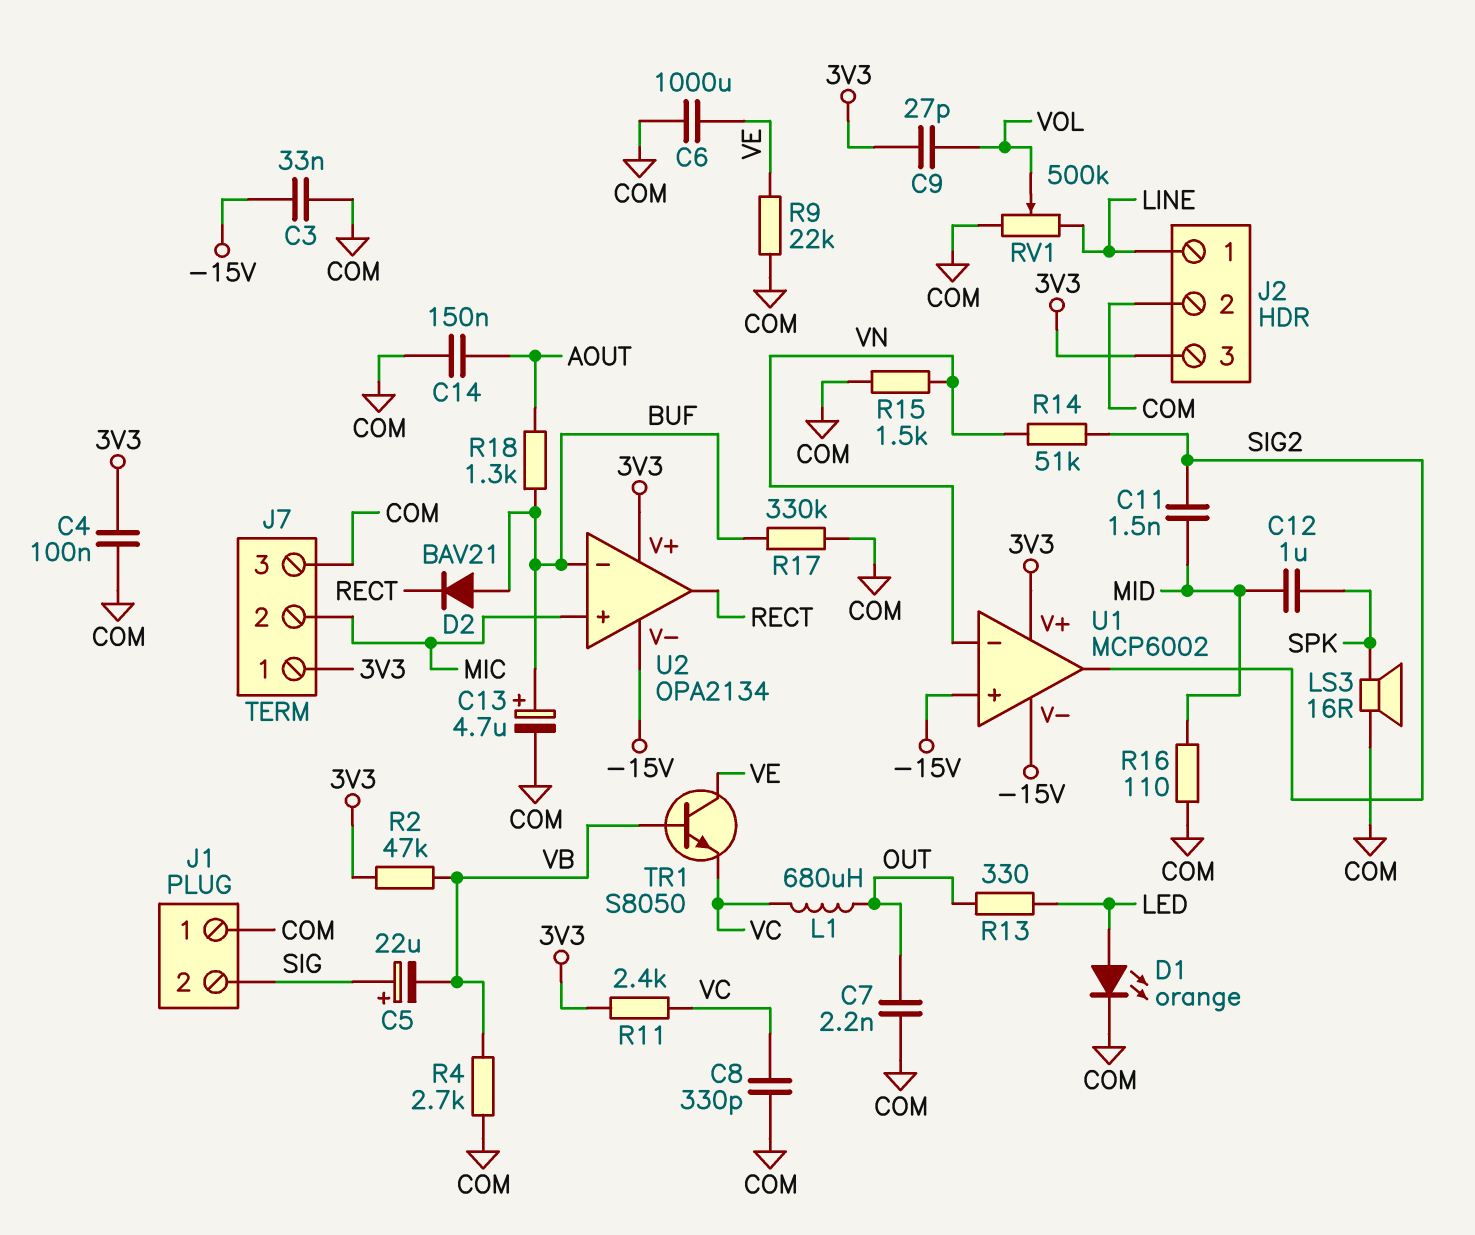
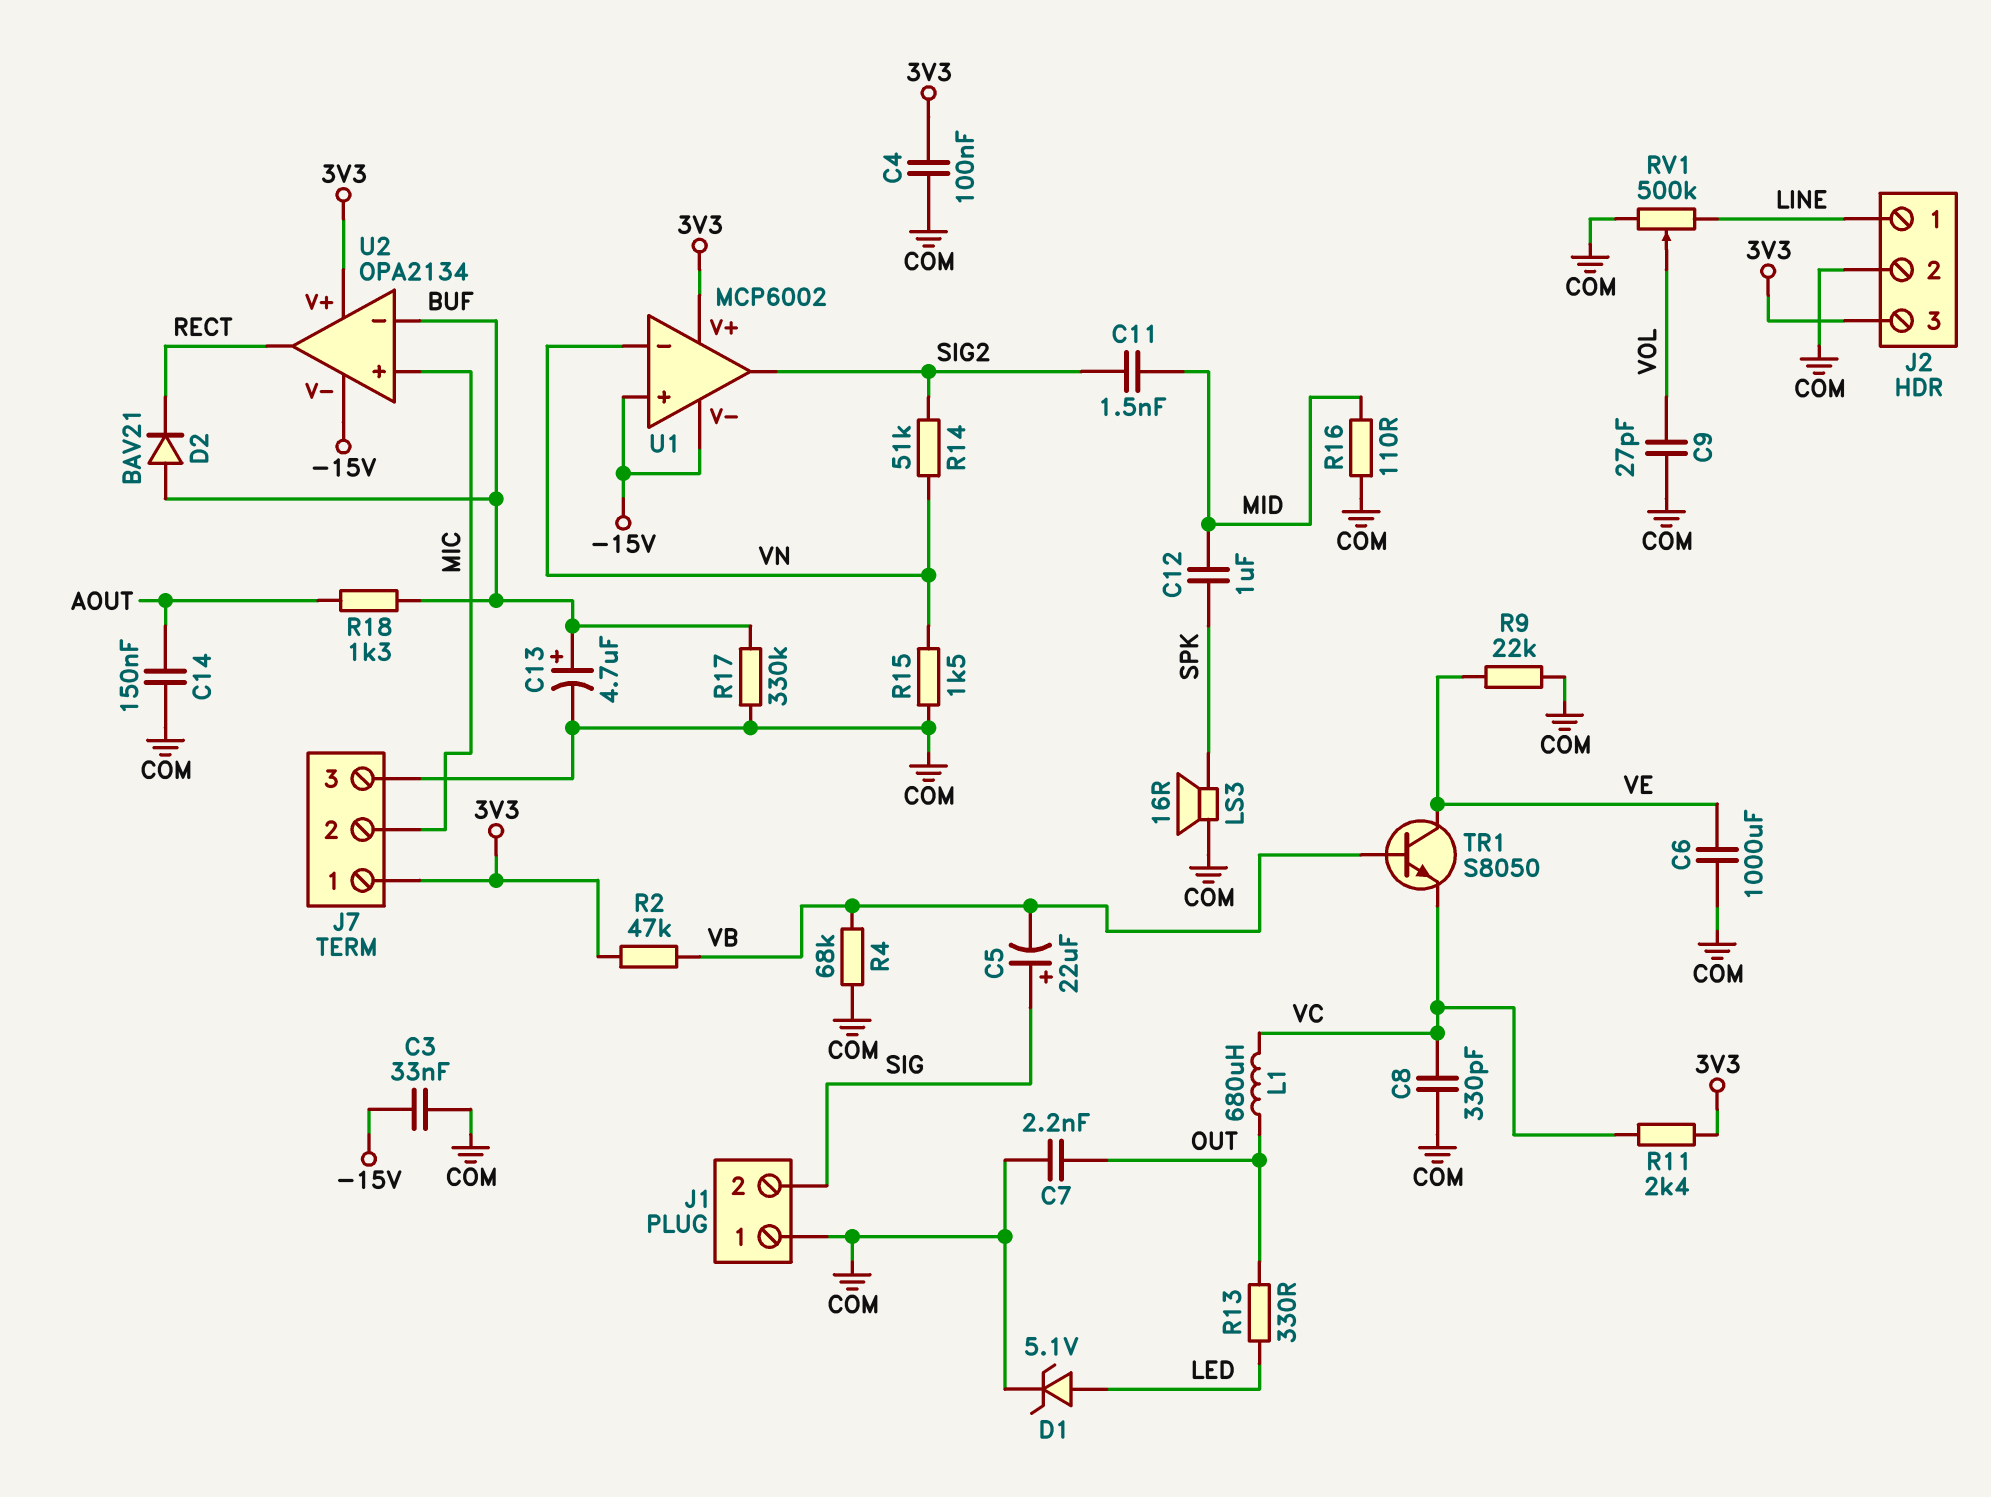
C9: 27pF (3V3, VOL) -> 27pF (COM, VOL)
D1: LED orange (A LED, K COM) -> zener 5.1V (A LED, K COM)
R4: 2.7k (COM, VB) -> 68k (COM, VB)

